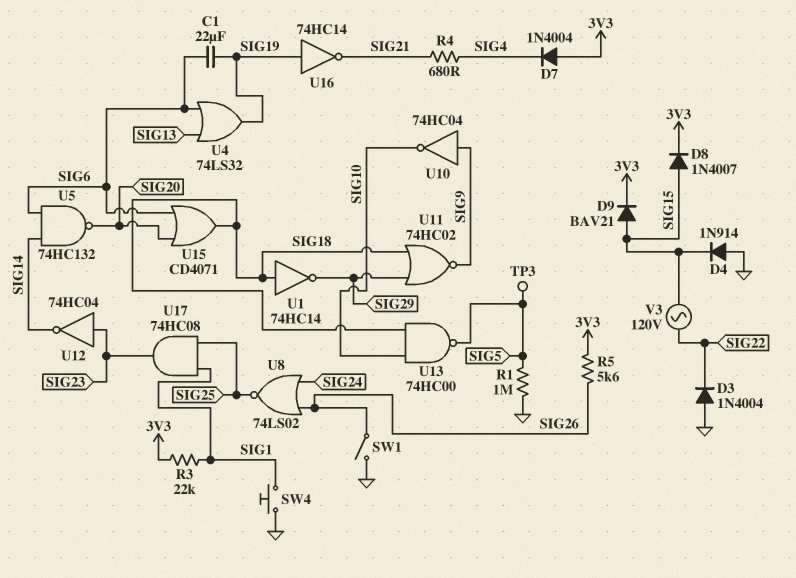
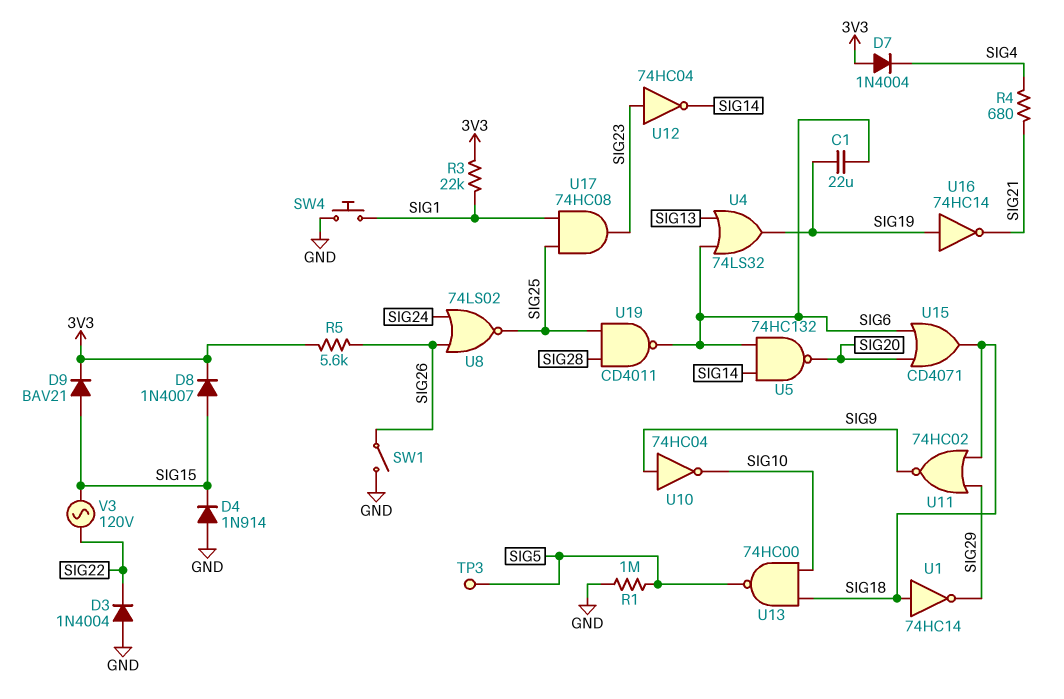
U19: none -> NAND CD4011 (in SIG25, in SIG28, out SIG6)

